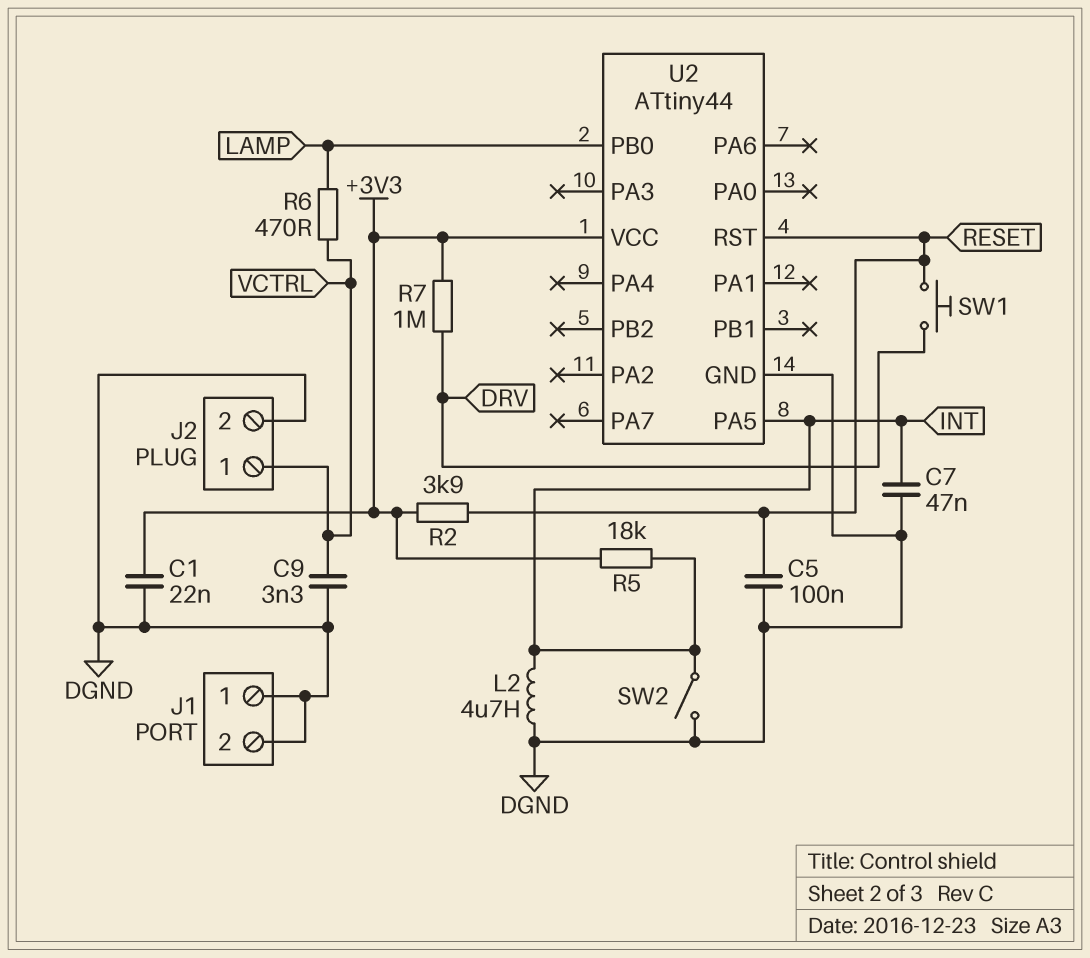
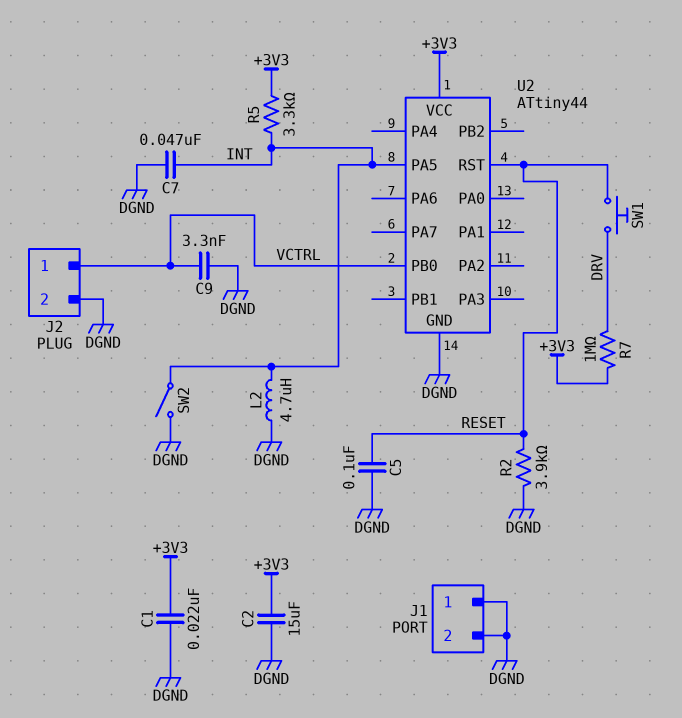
C2: none -> 15uF (+3V3, DGND)
R2: 3.9k (+3V3, RESET) -> 3.9k (DGND, RESET)
R5: 18k (+3V3, INT) -> 3.3k (+3V3, INT)
R6: 470 (LAMP, VCTRL) -> none
U2 pin PB0: LAMP -> VCTRL

